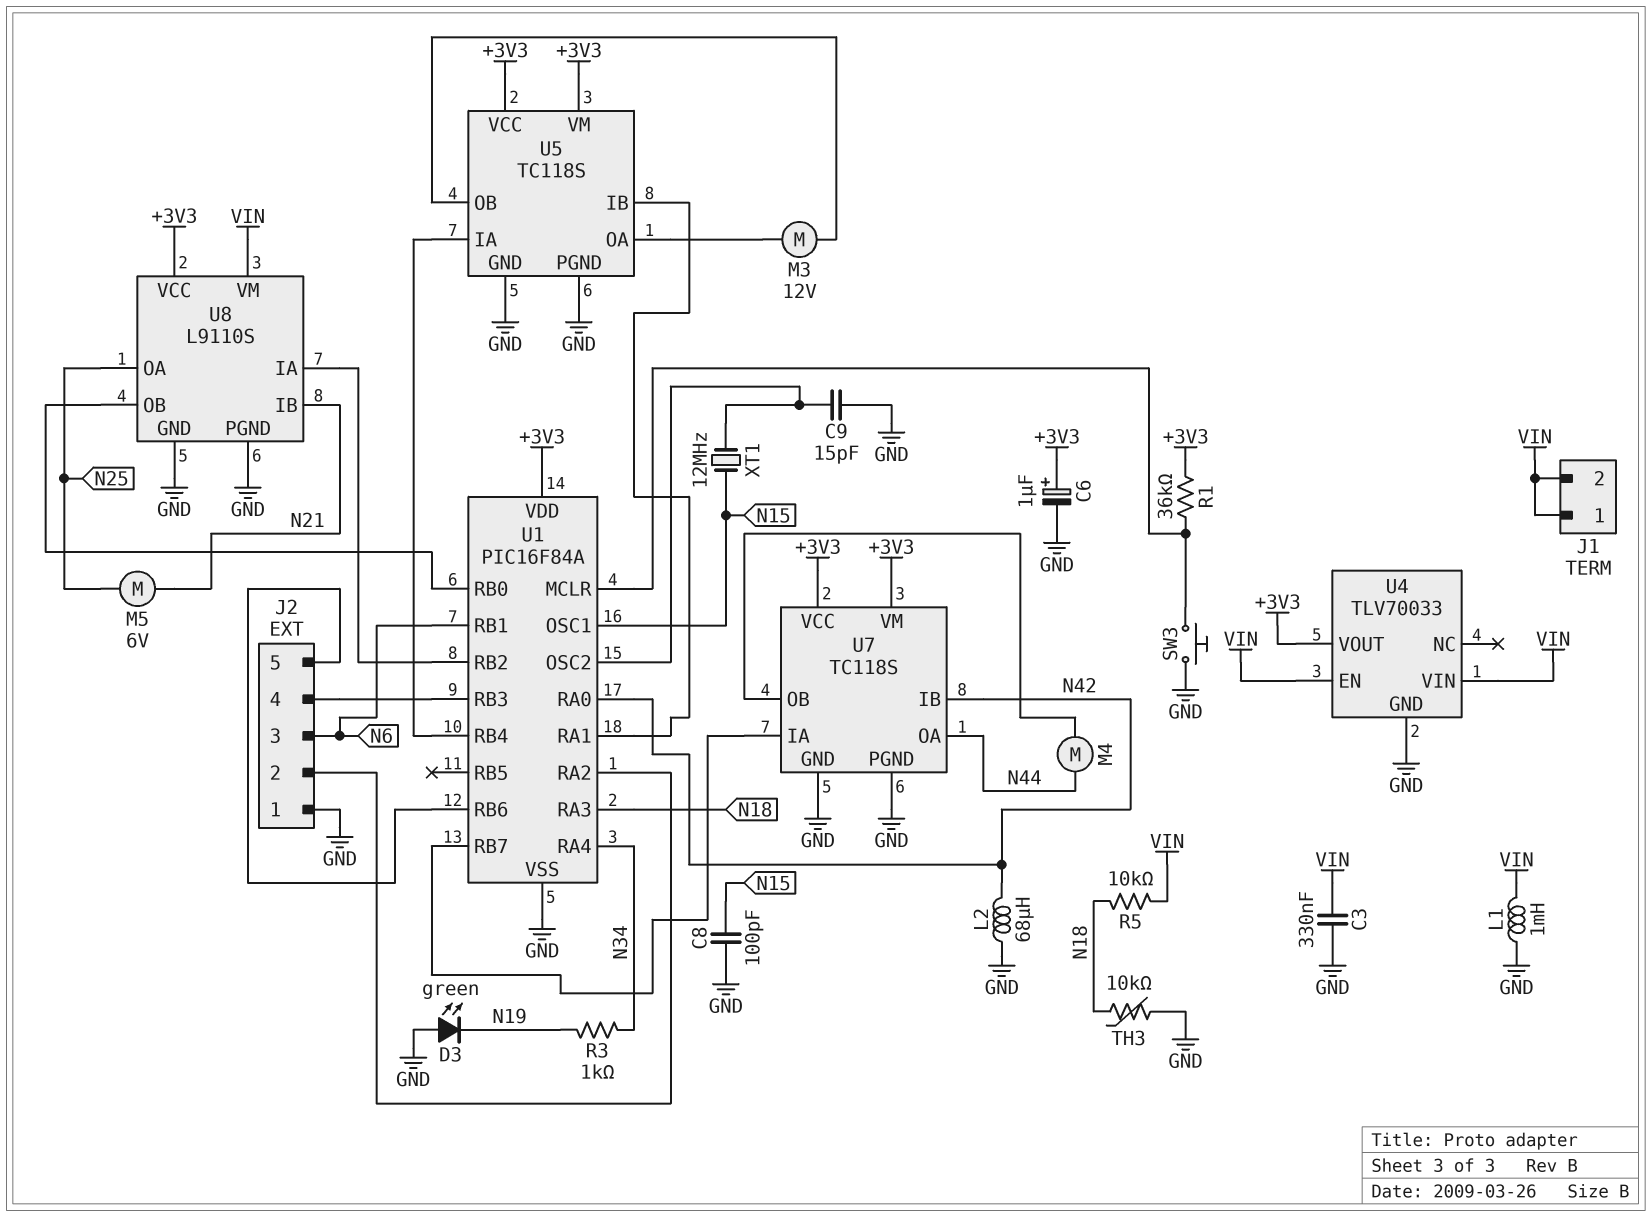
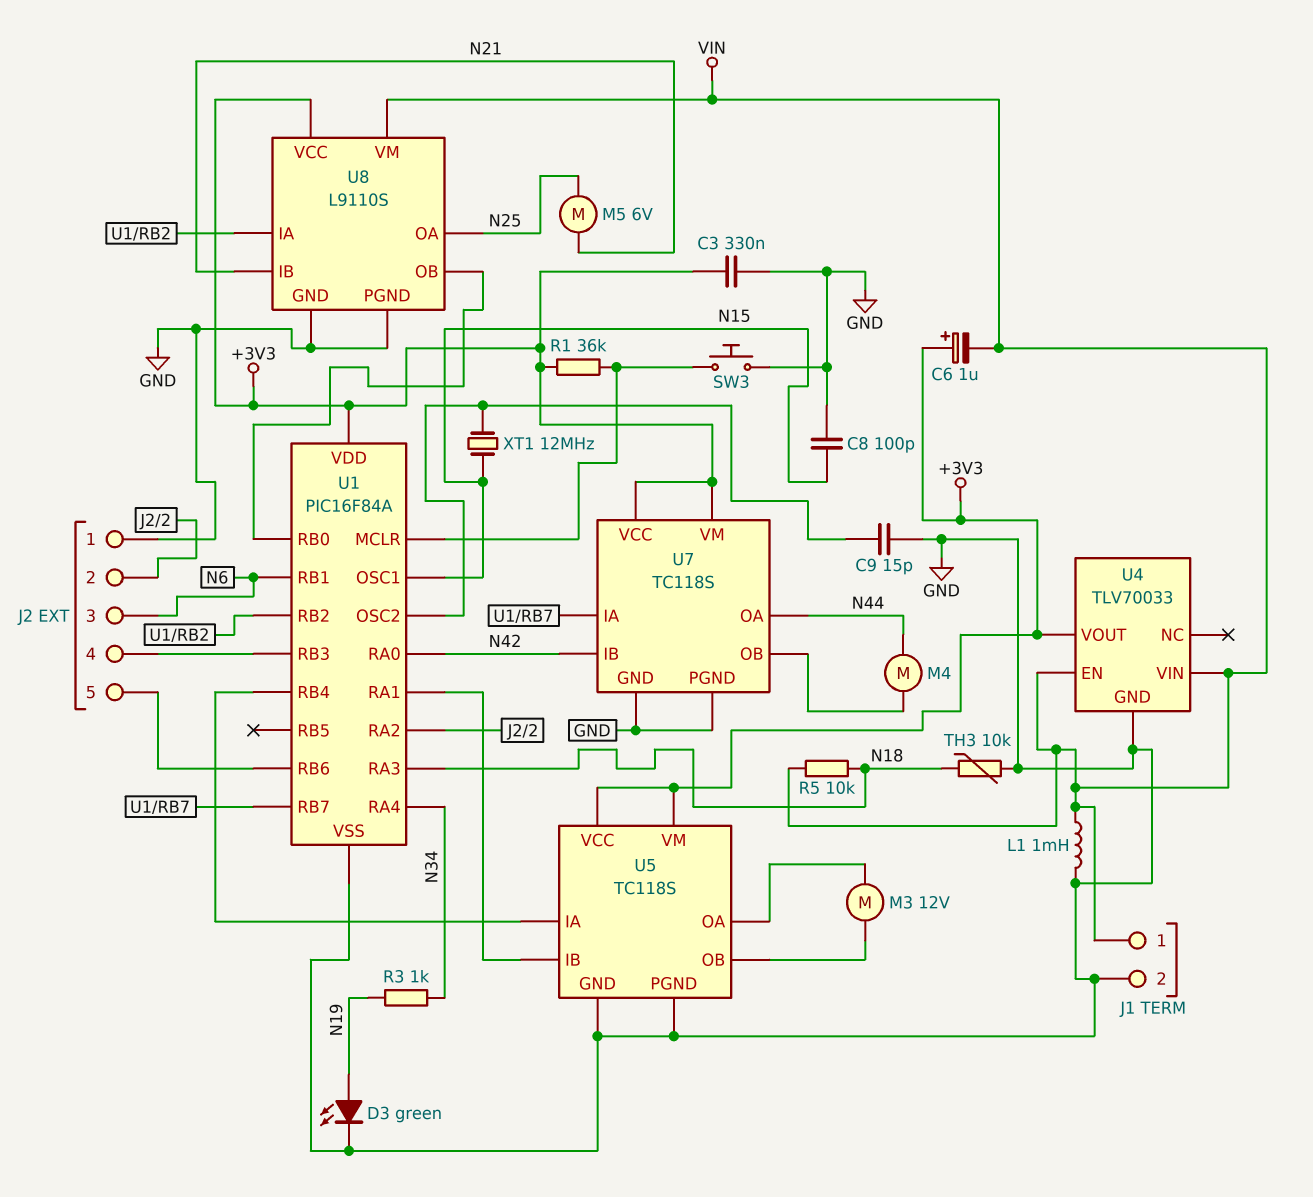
C3: 330nF (GND, VIN) -> 330nF (+3V3, GND)
C6: 1uF (plus +3V3, minus GND) -> 1uF (plus +3V3, minus VIN)
D3: LED green (A GND, K N19) -> LED green (A N19, K GND)
J1 pin 2: VIN -> GND
L2: 68uH (GND, N42) -> none

